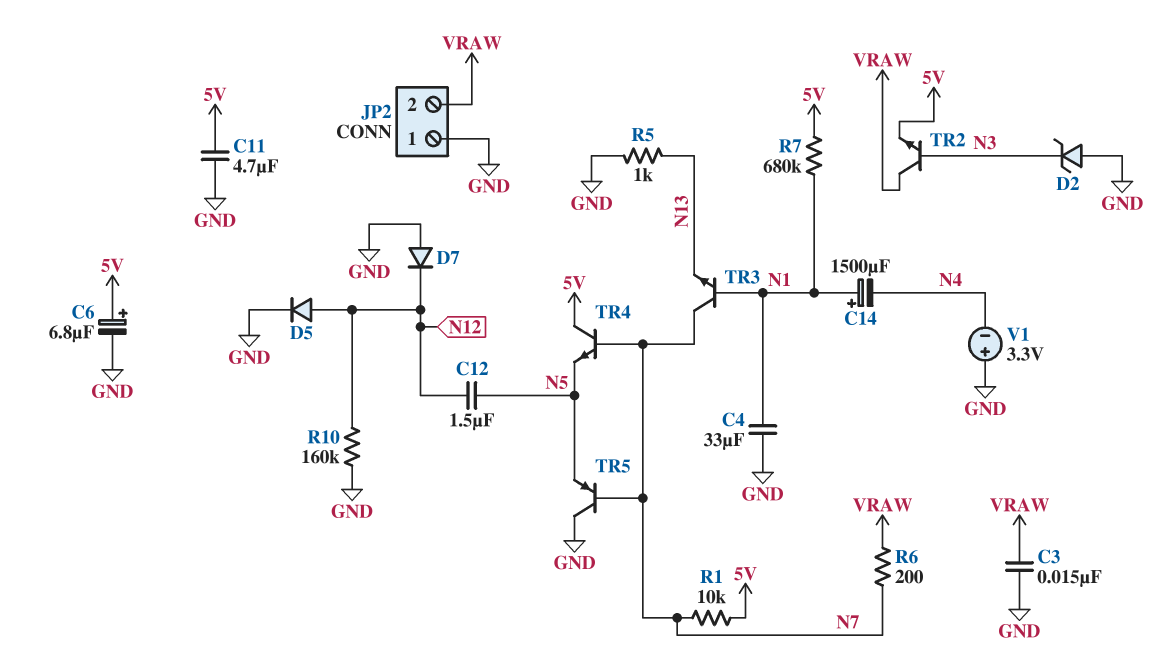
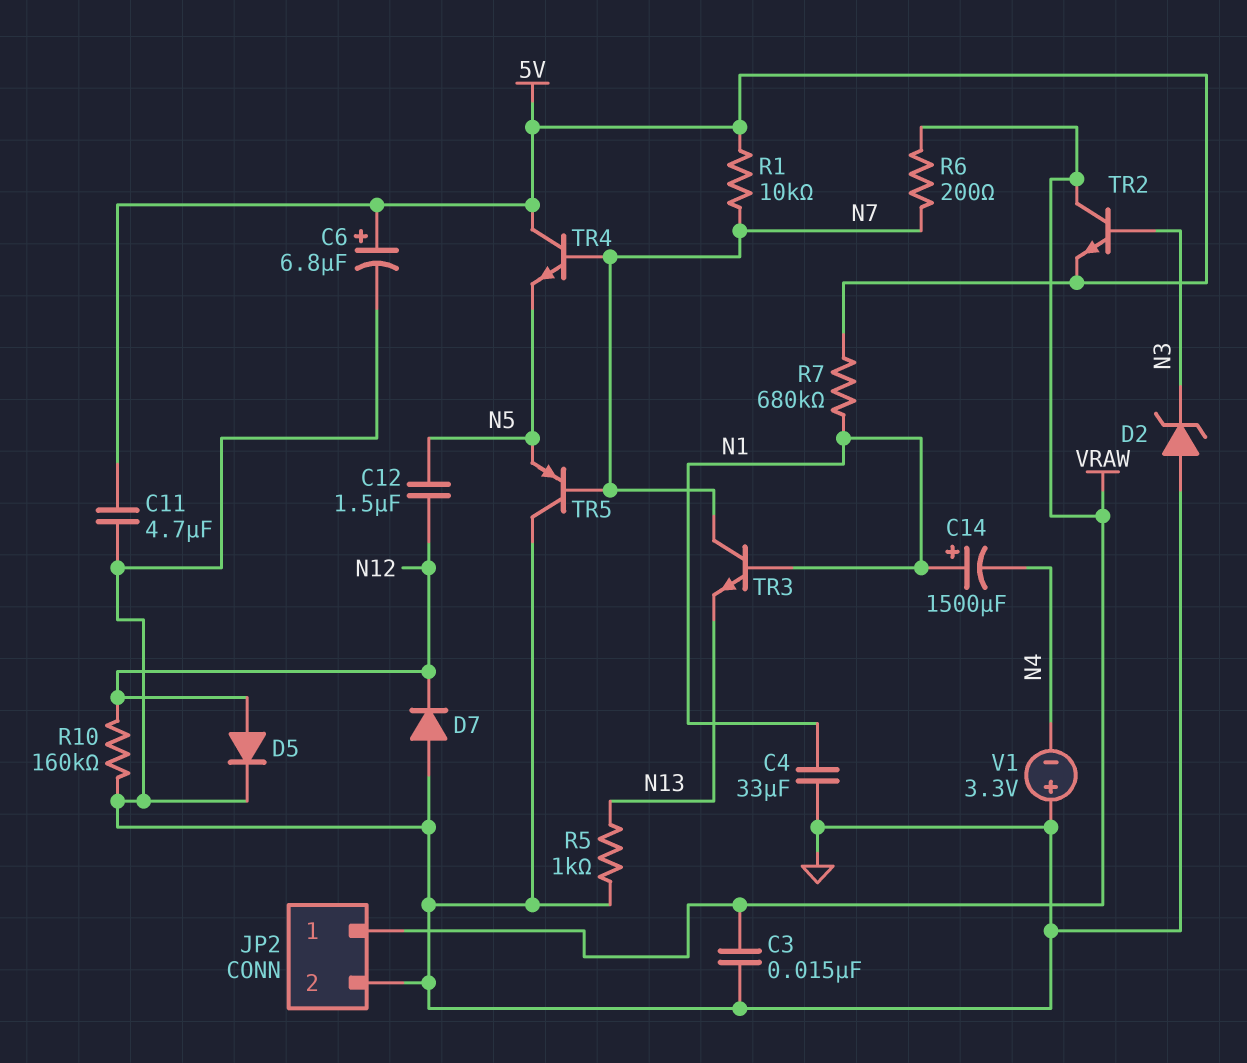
JP2 pin 1: GND -> VRAW
JP2 pin 2: VRAW -> GND

